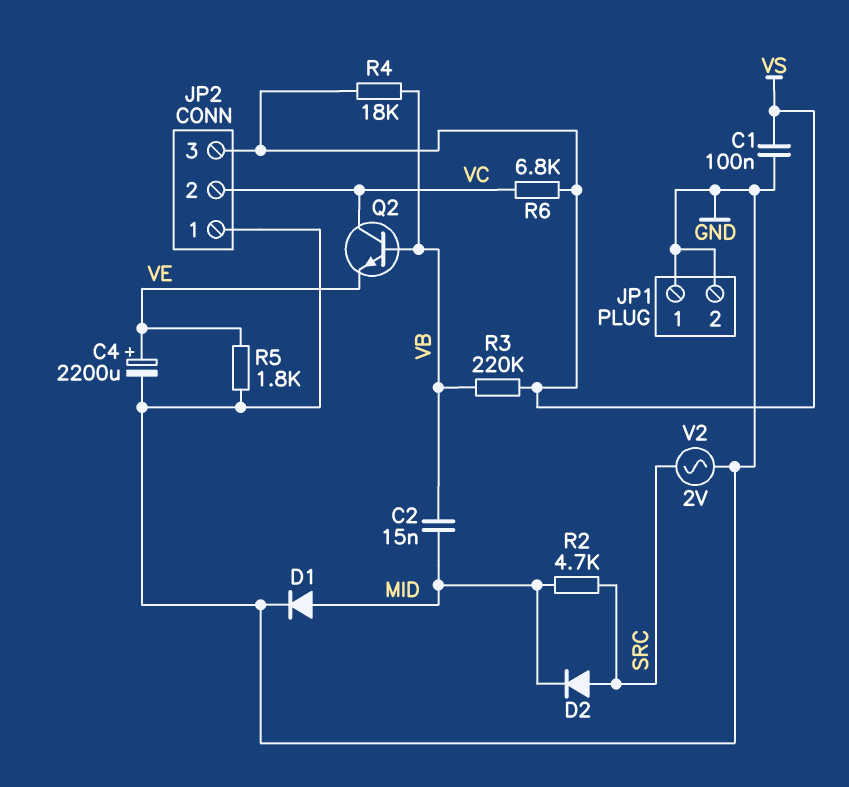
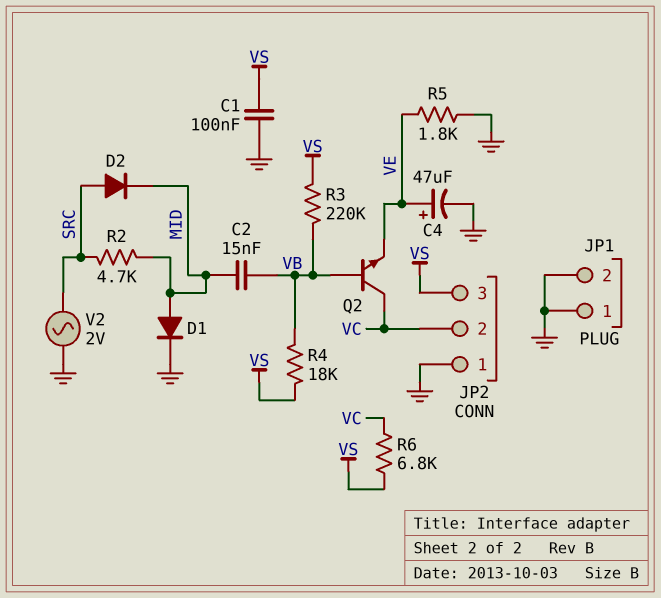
C4: 2200uF (plus VE, minus GND) -> 47uF (plus VE, minus GND)

